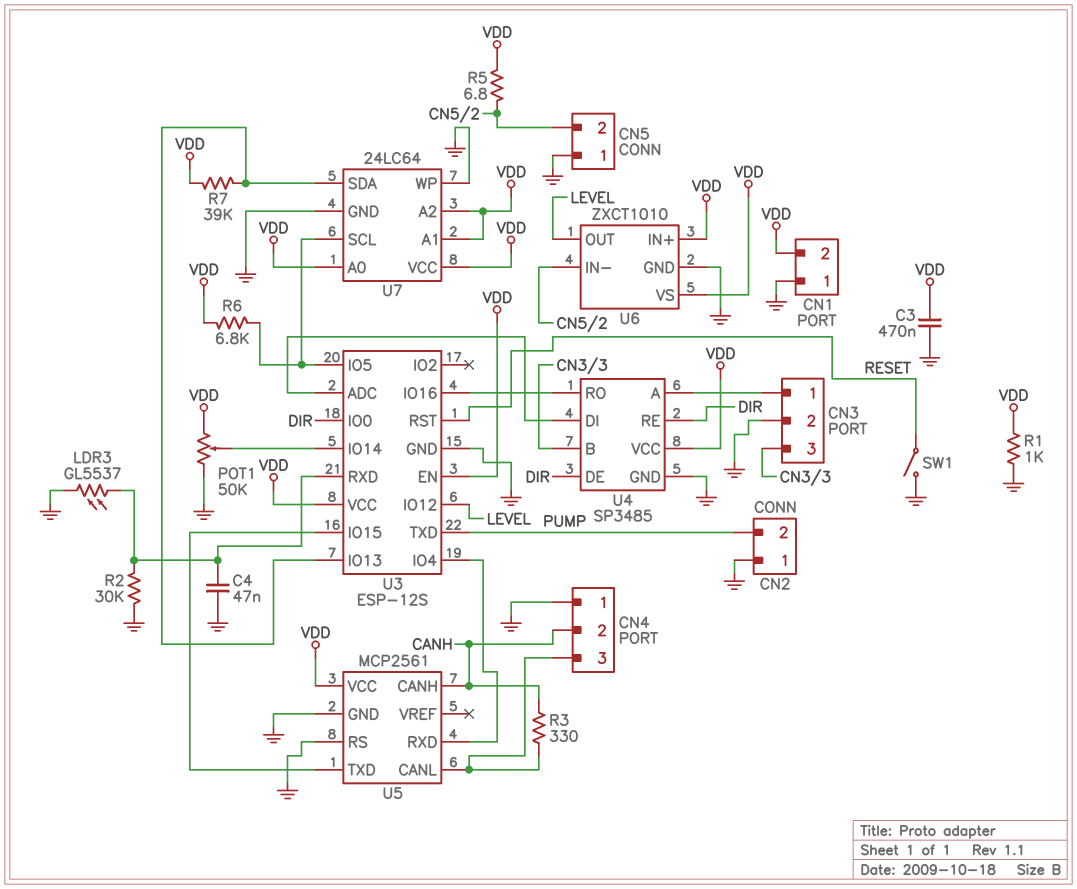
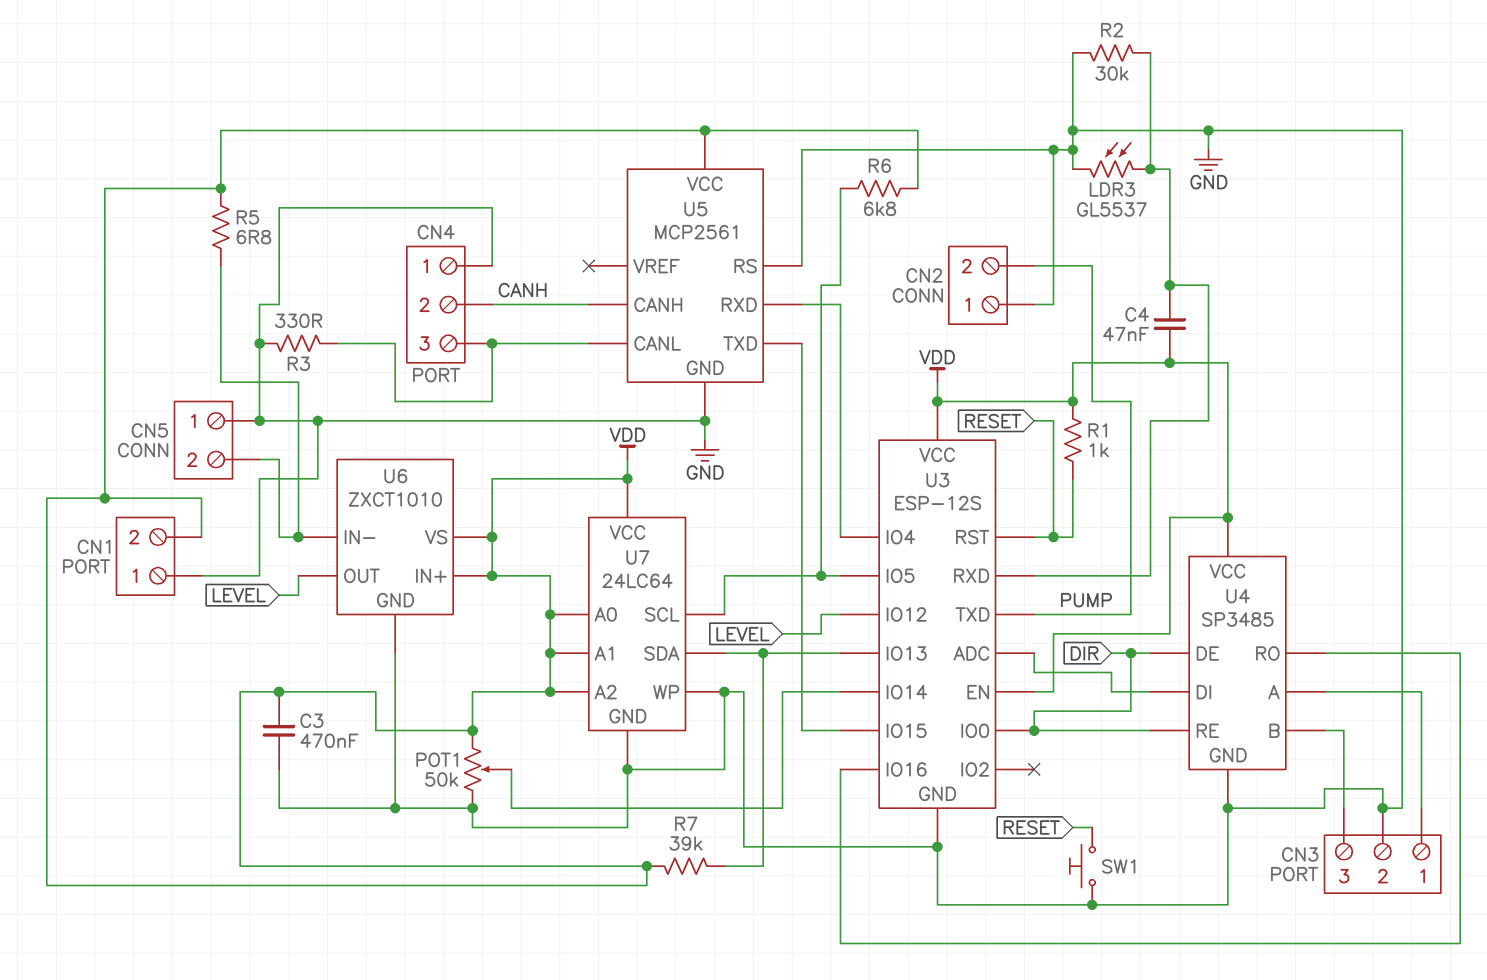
C4: 47nF (GND, U3/RXD) -> 47nF (U3/RXD, VDD)
R1: 1k (GND, VDD) -> 1k (RESET, VDD)
R3: 330 (CANH, CN4/3) -> 330 (CN4/3, GND)
SW1: switch (GND, RESET) -> button (GND, RESET)

